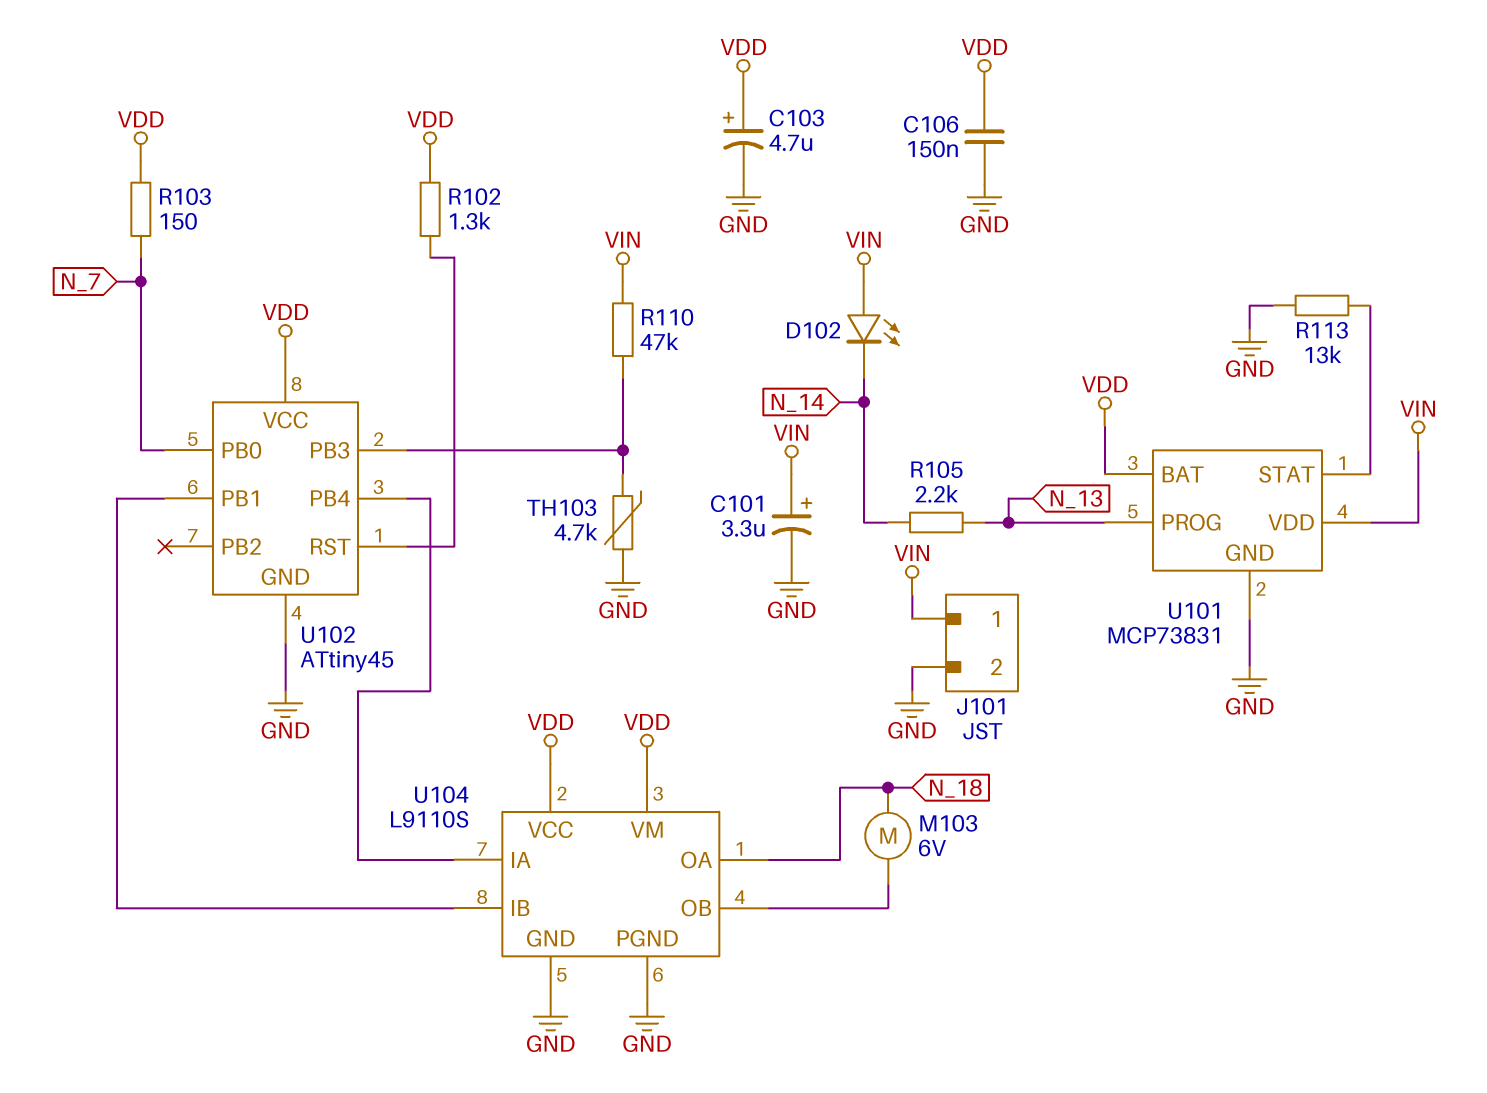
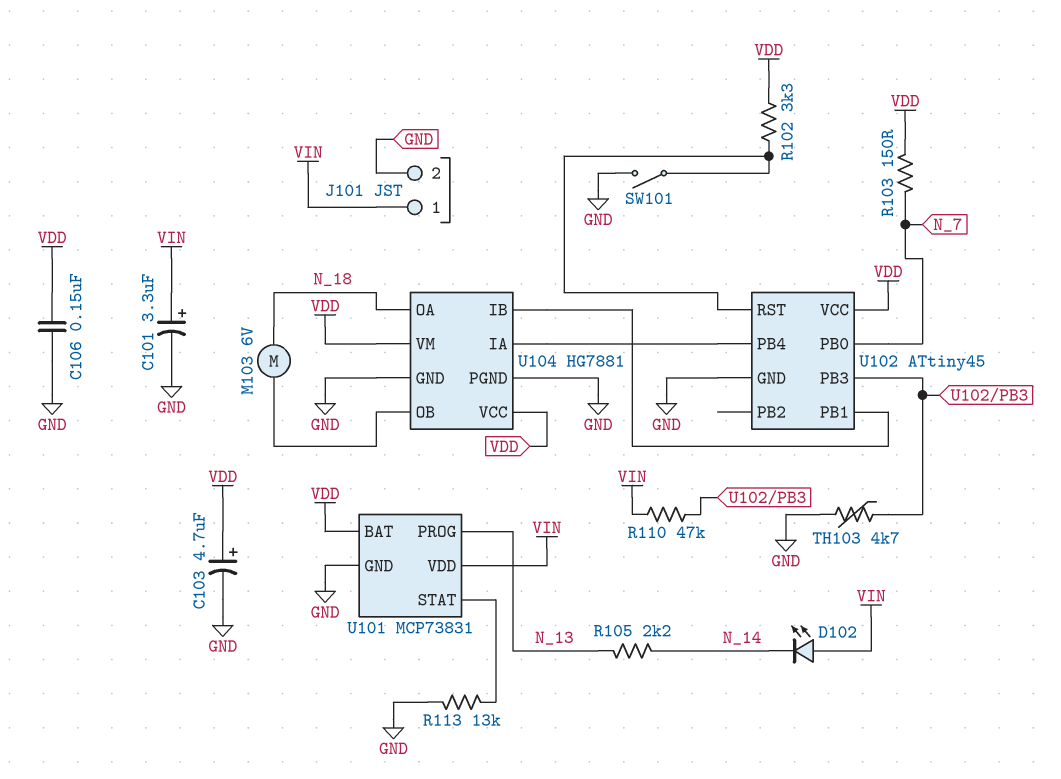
R102: 1.3k (U102/RST, VDD) -> 3.3k (U102/RST, VDD)
SW101: none -> switch (GND, U102/RST)
U104: L9110S -> HG7881

